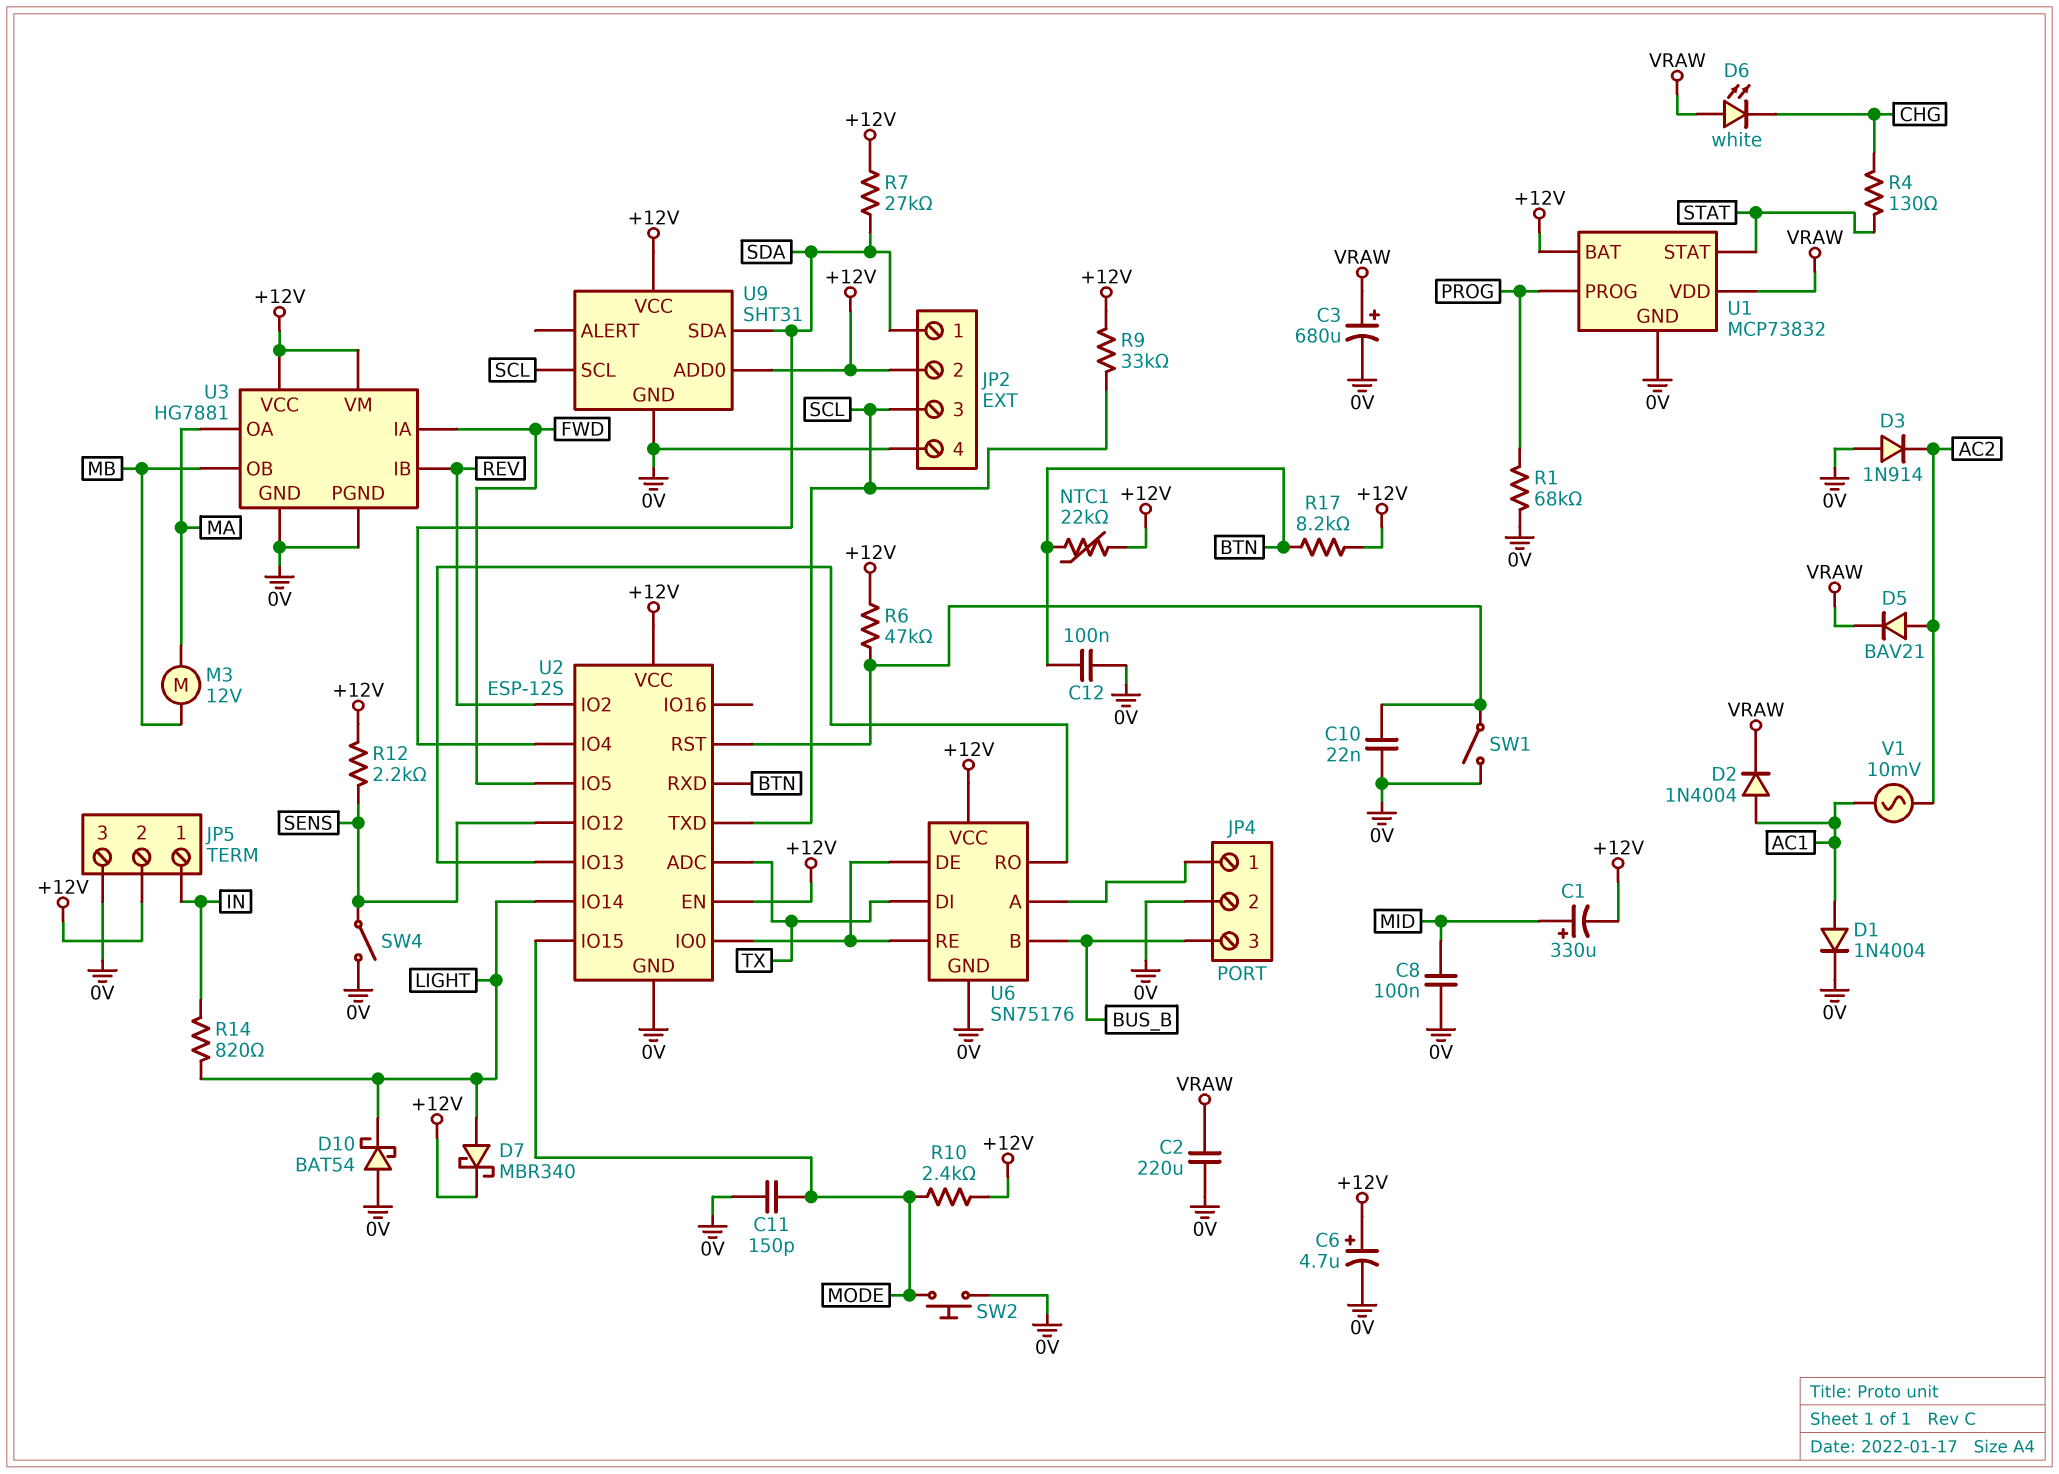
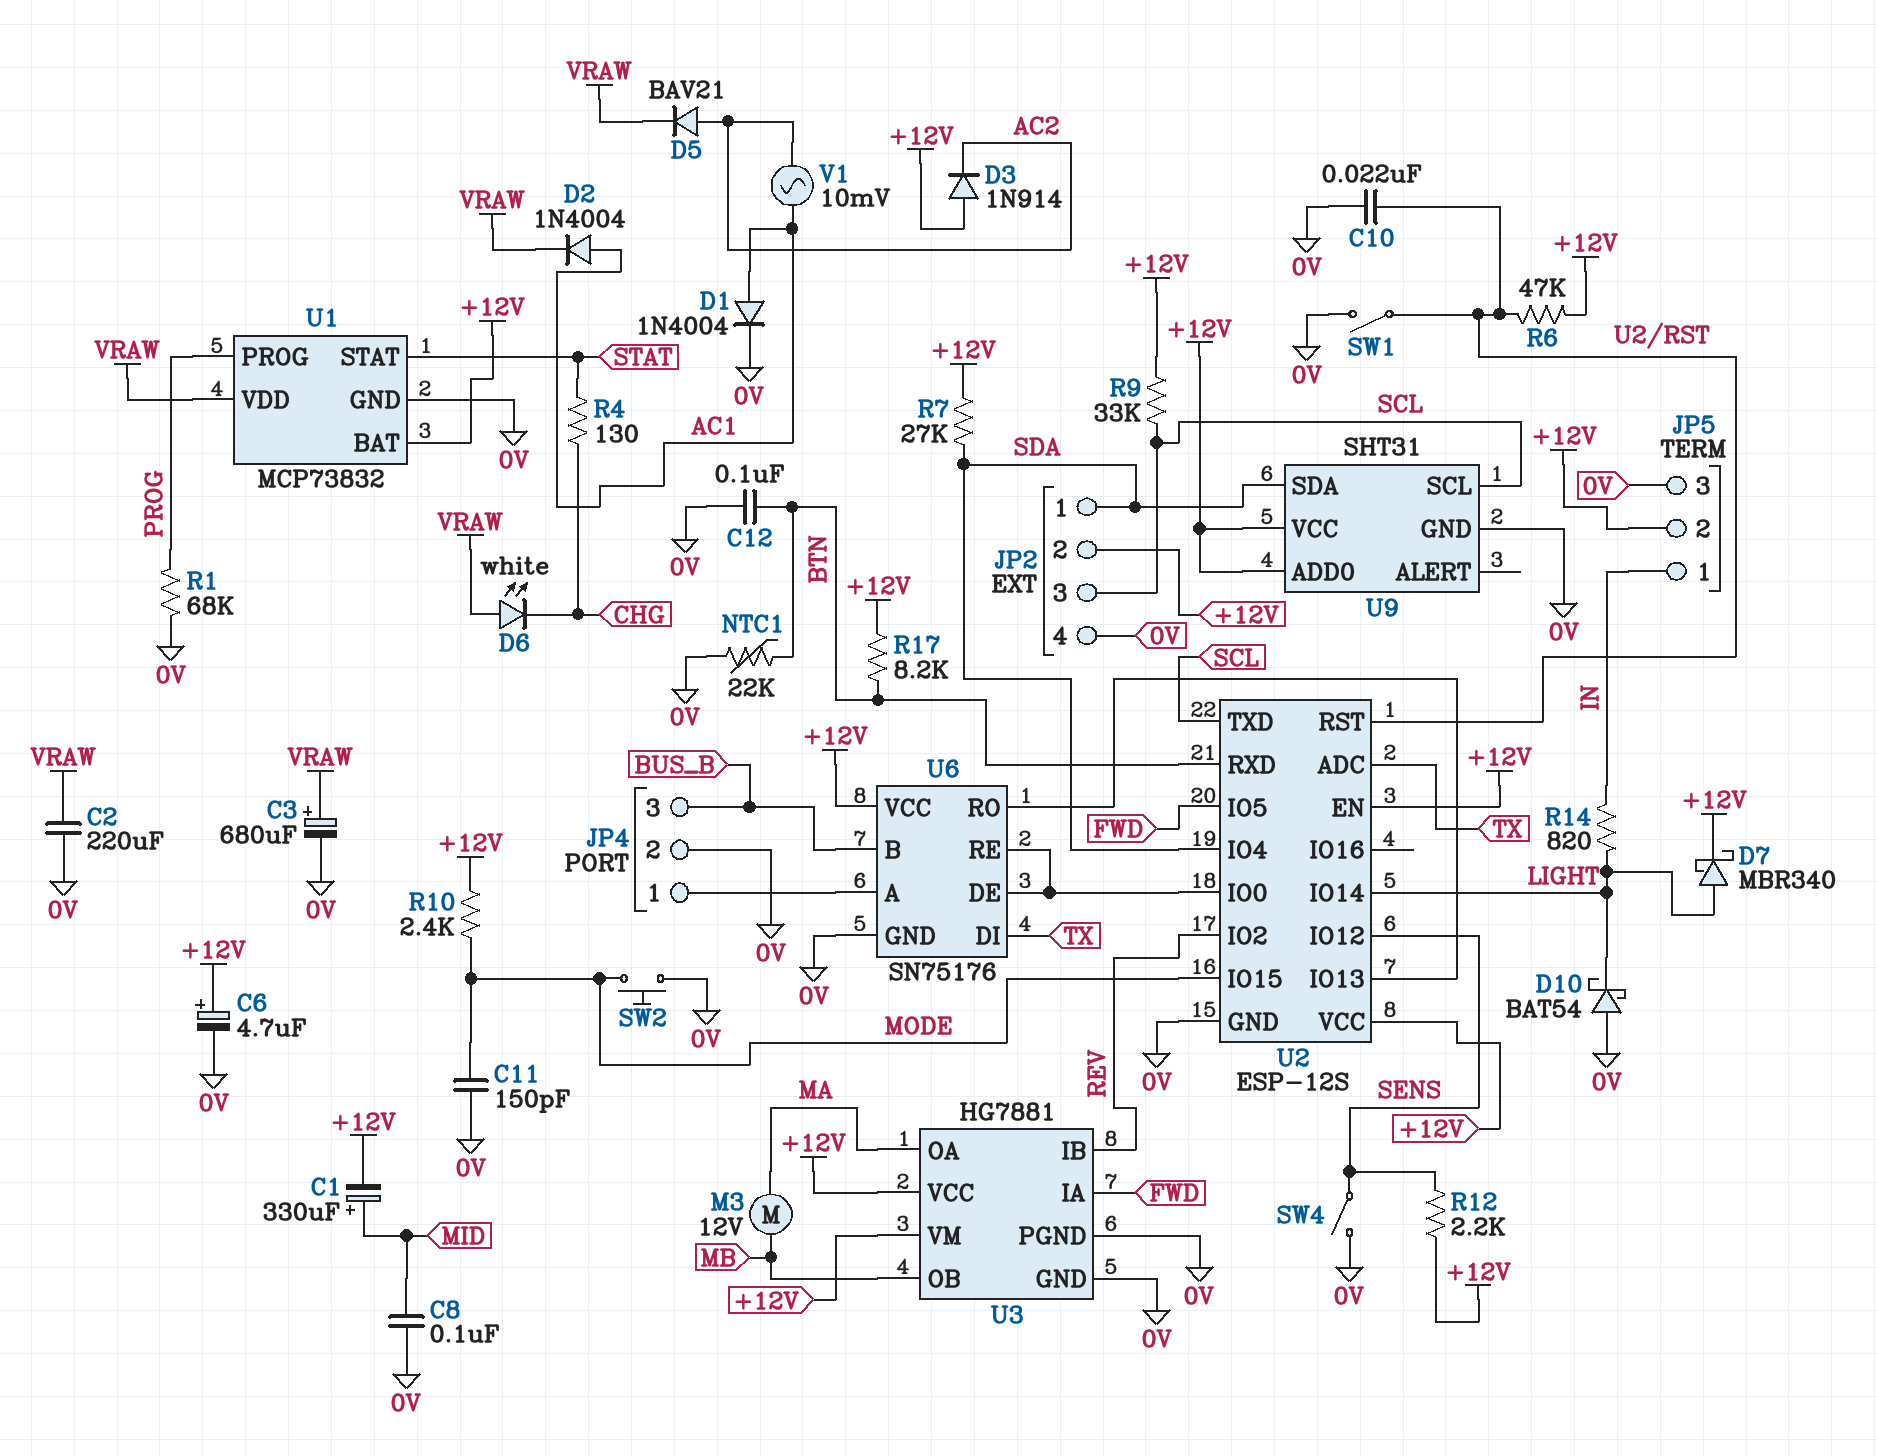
D3: diode 1N914 (A 0V, K AC2) -> diode 1N914 (A +12V, K AC2)
NTC1: 22k (+12V, BTN) -> 22k (0V, BTN)

